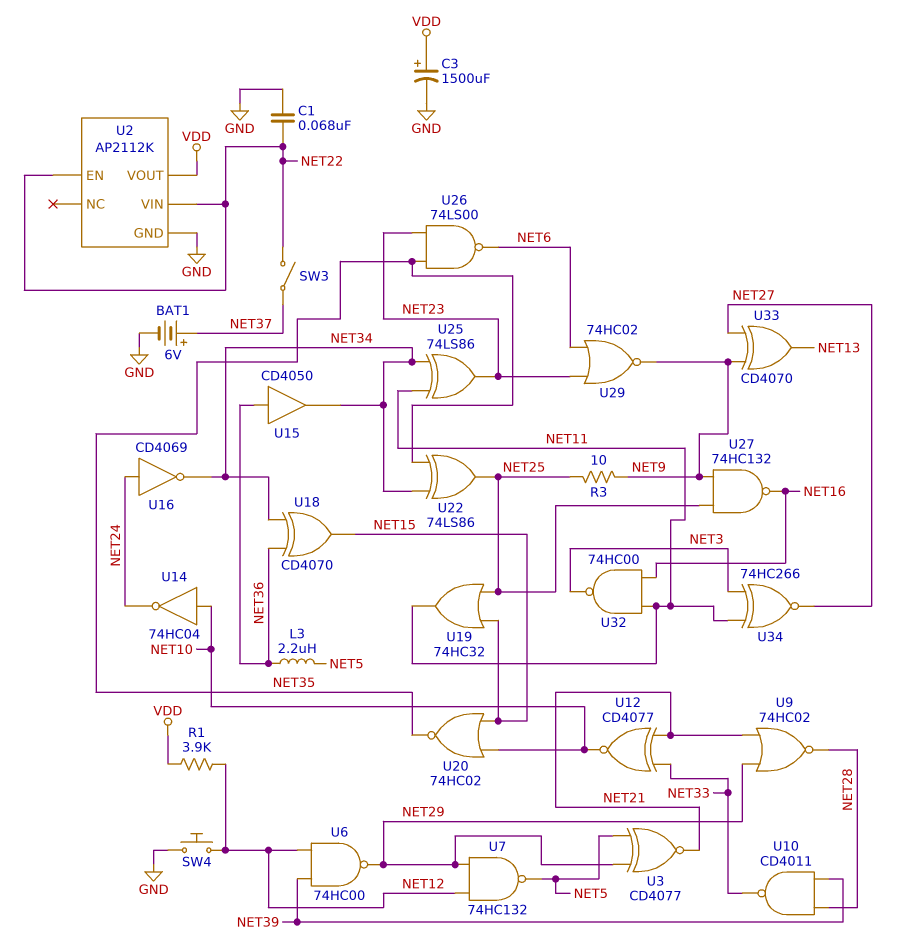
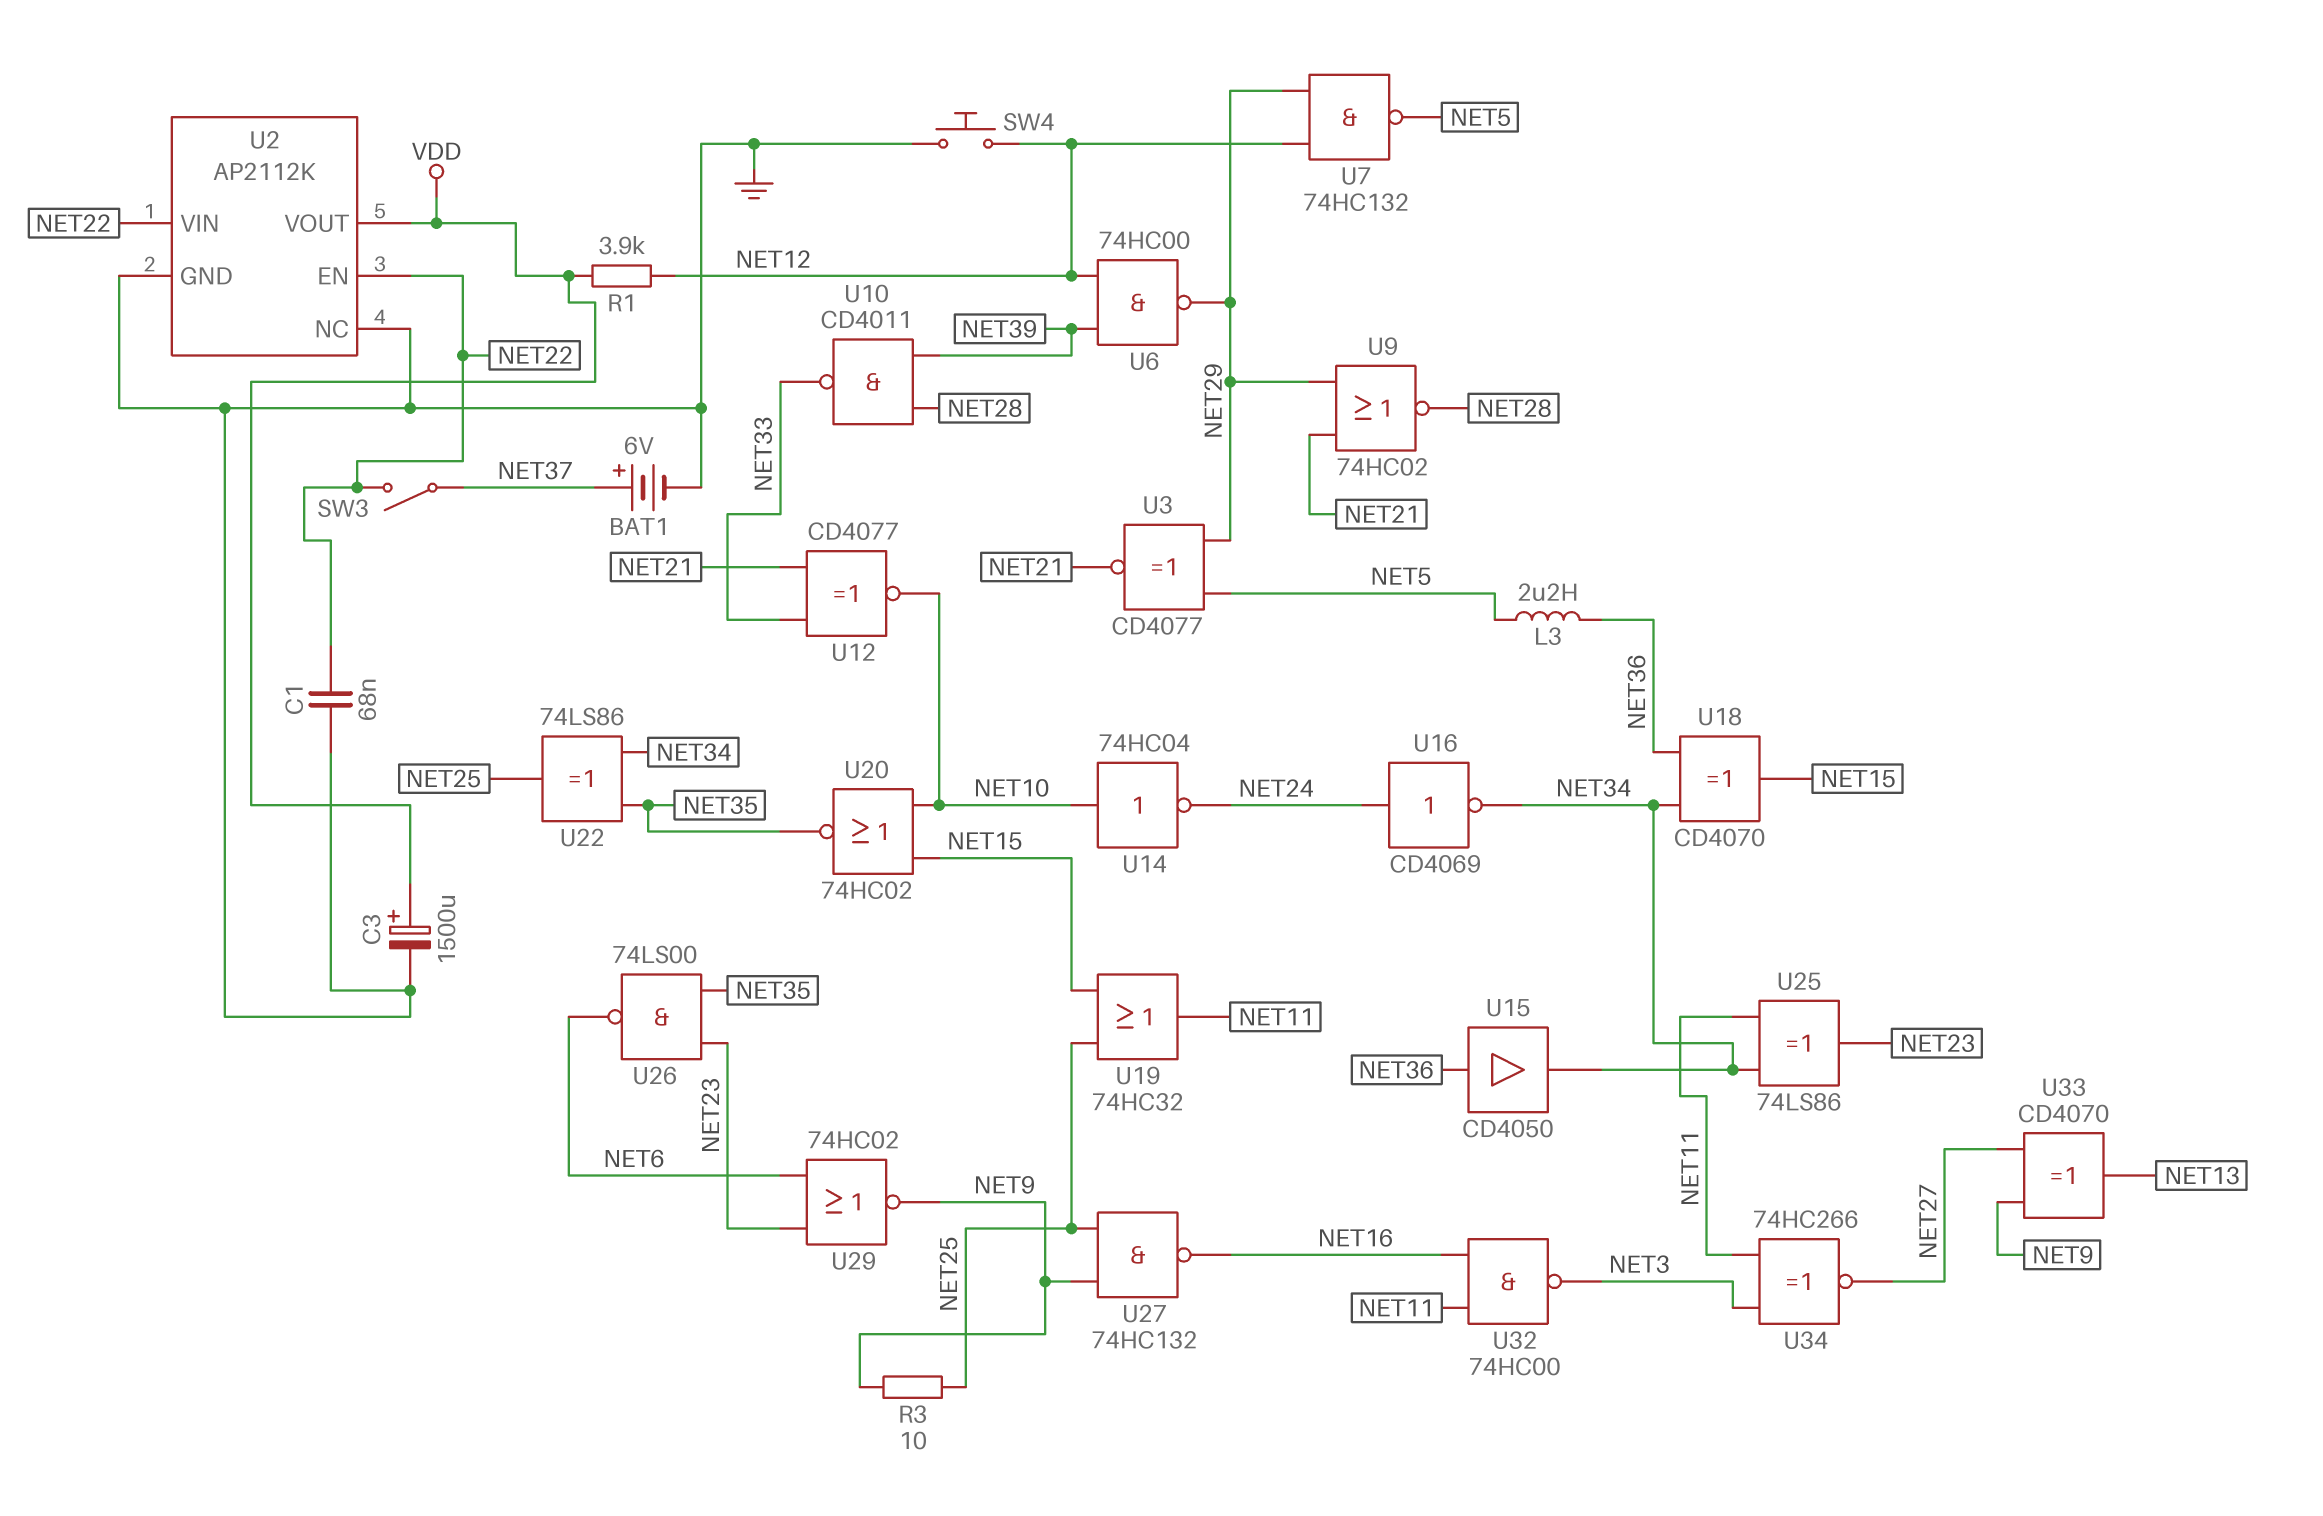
U2 pin NC: none -> GND

